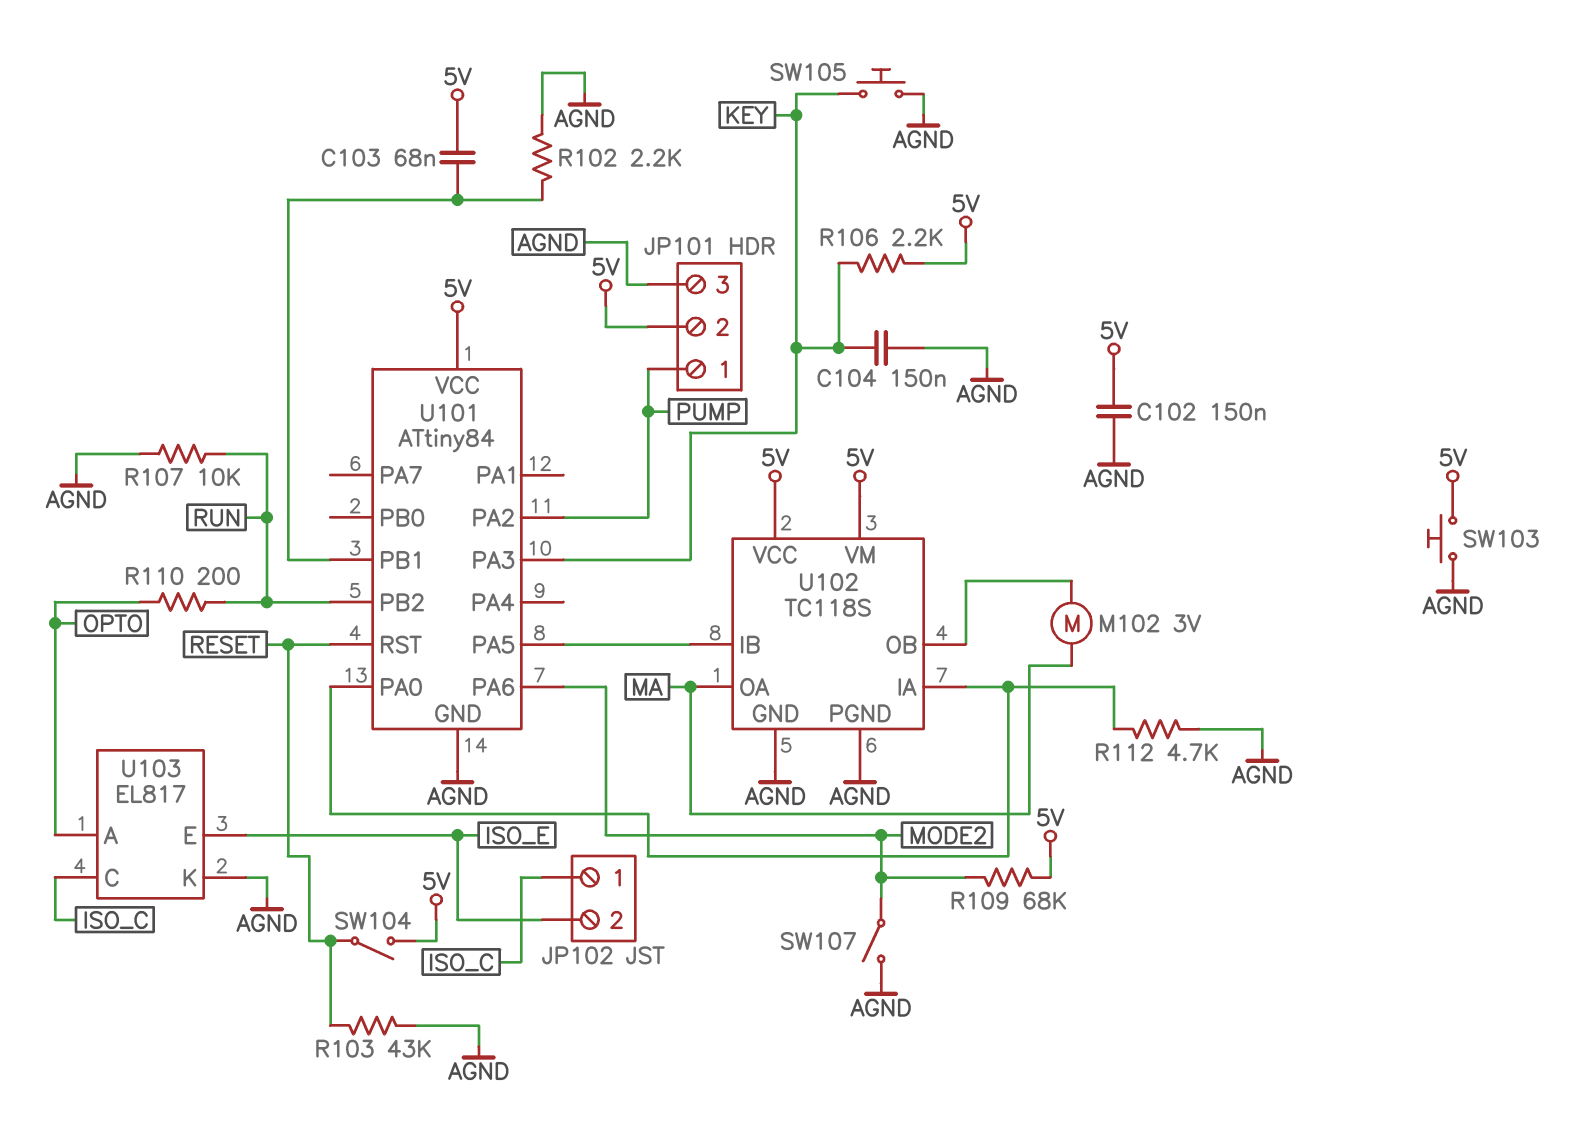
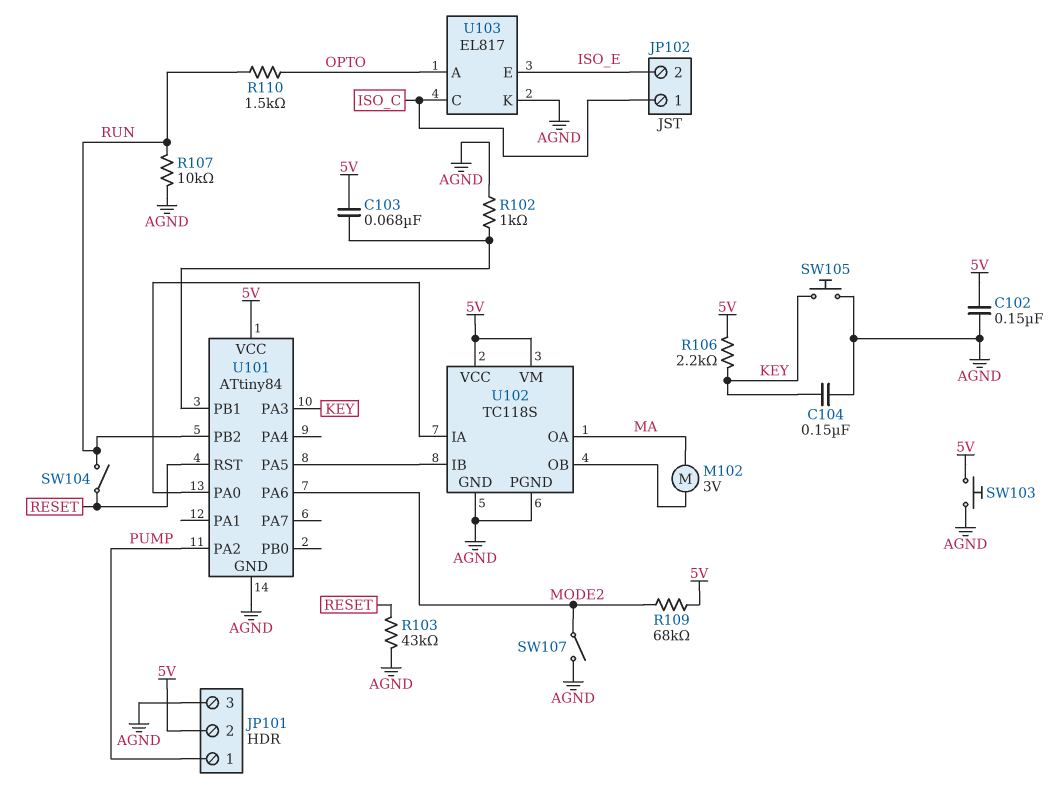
R102: 2.2k (AGND, U101/PB1) -> 1k (AGND, U101/PB1)
R110: 200 (OPTO, RUN) -> 1.5k (OPTO, RUN)
R112: 4.7k (AGND, U101/PA0) -> none
SW104: switch (5V, RESET) -> switch (RESET, RUN)

